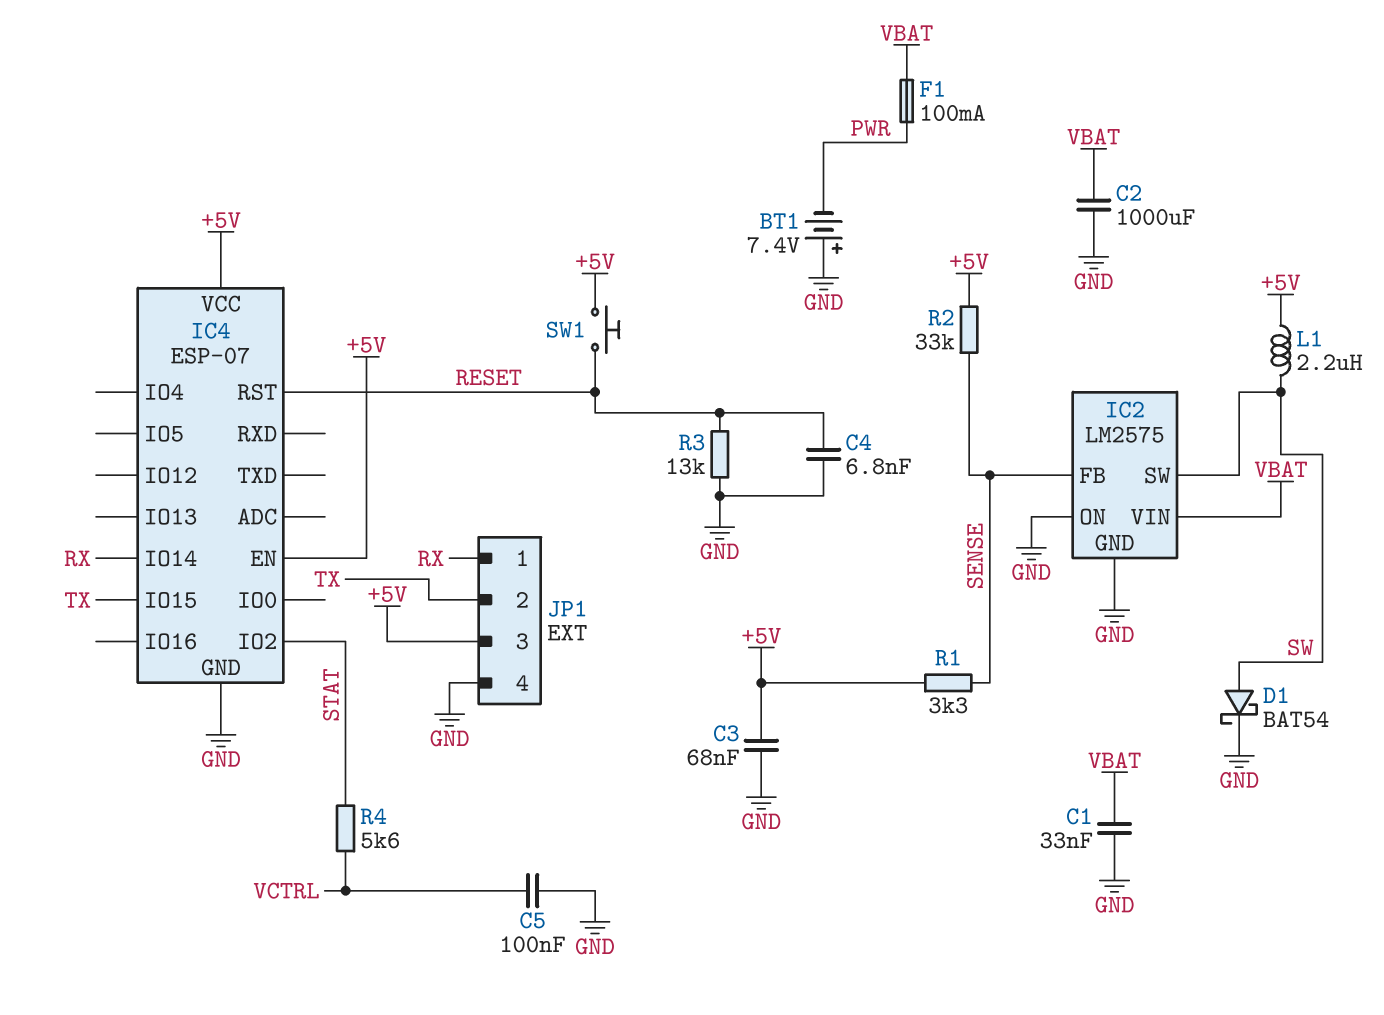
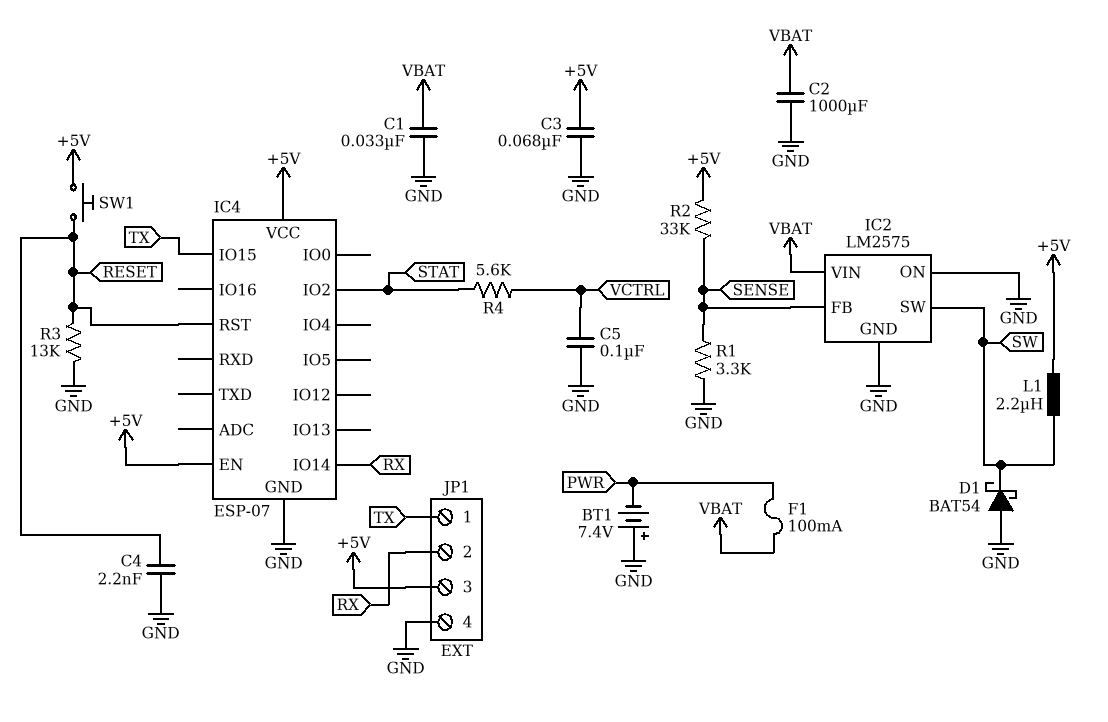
C4: 6.8nF (GND, RESET) -> 2.2nF (GND, RESET)
D1: schottky BAT54 (A SW, K GND) -> schottky BAT54 (A GND, K SW)
JP1 pin 1: RX -> TX
JP1 pin 2: TX -> RX
R1: 3.3k (+5V, SENSE) -> 3.3k (GND, SENSE)

